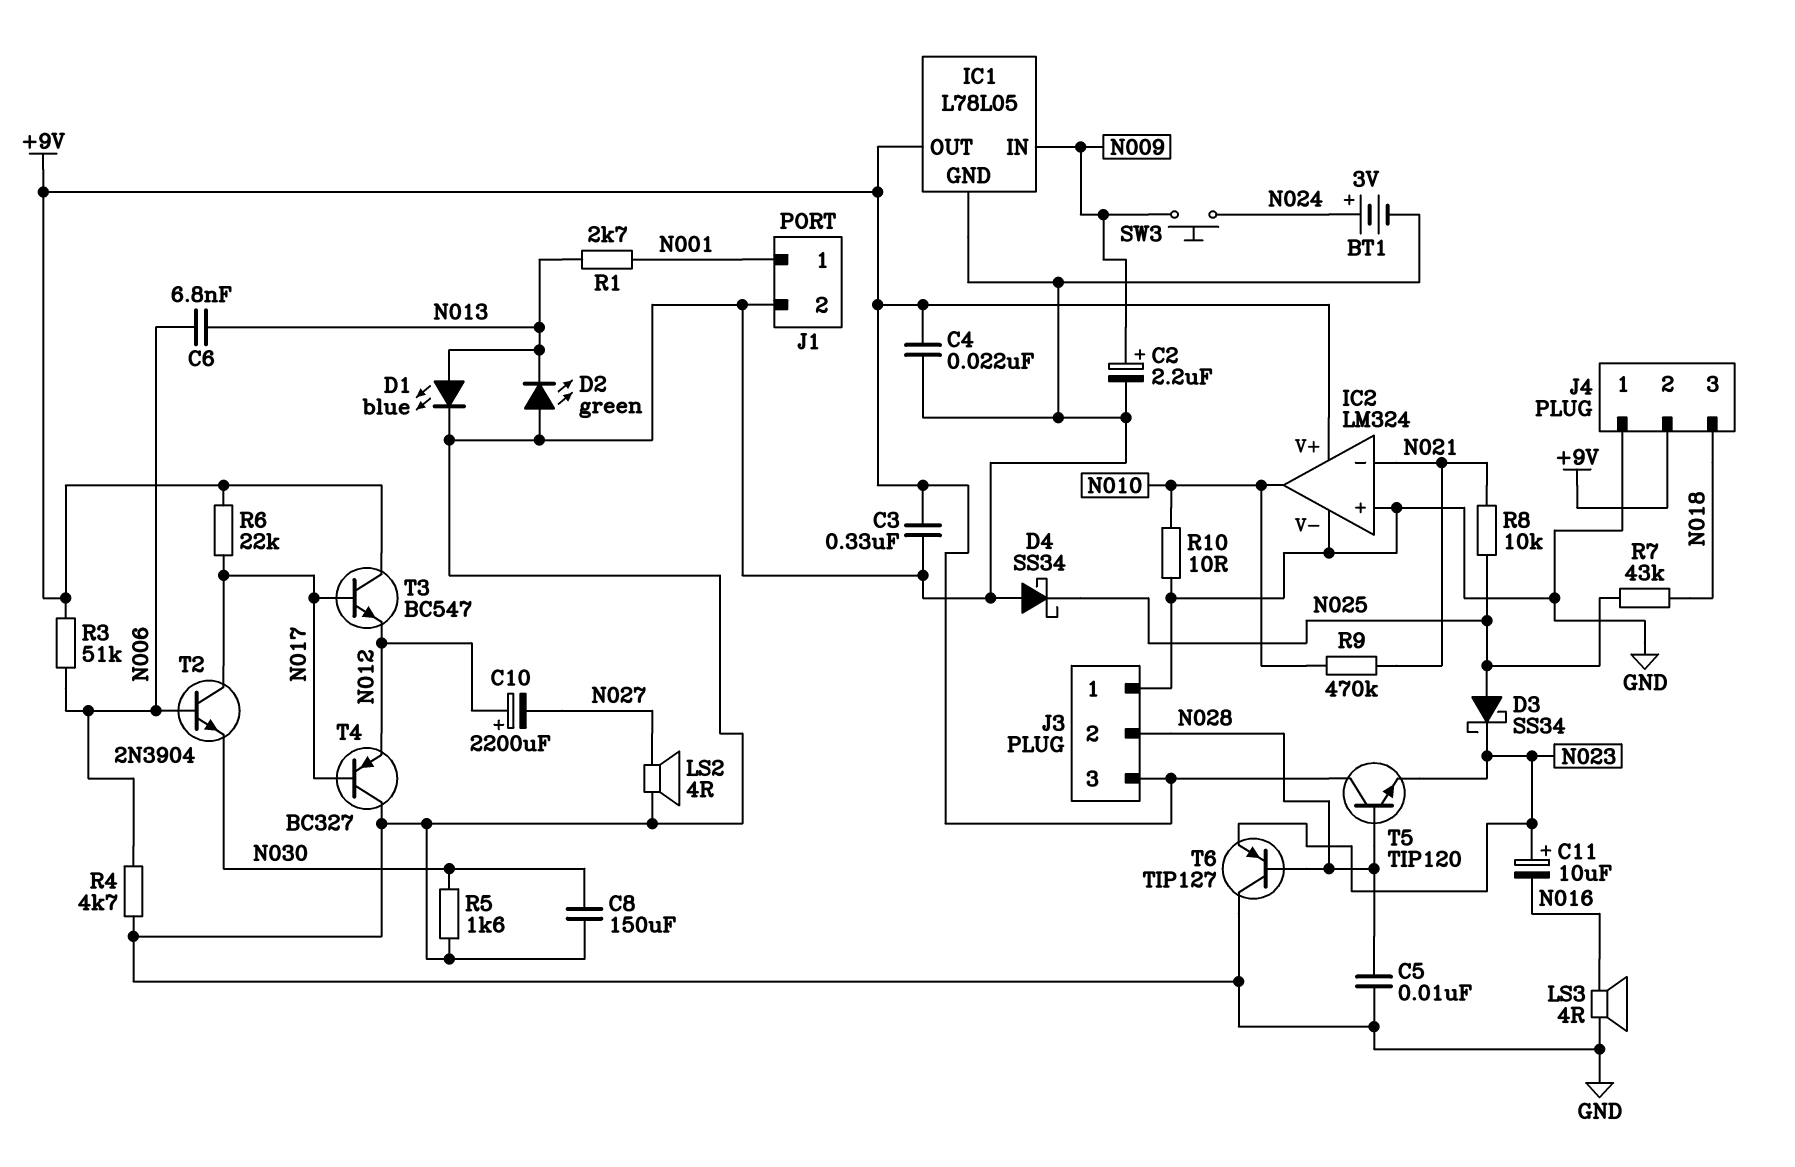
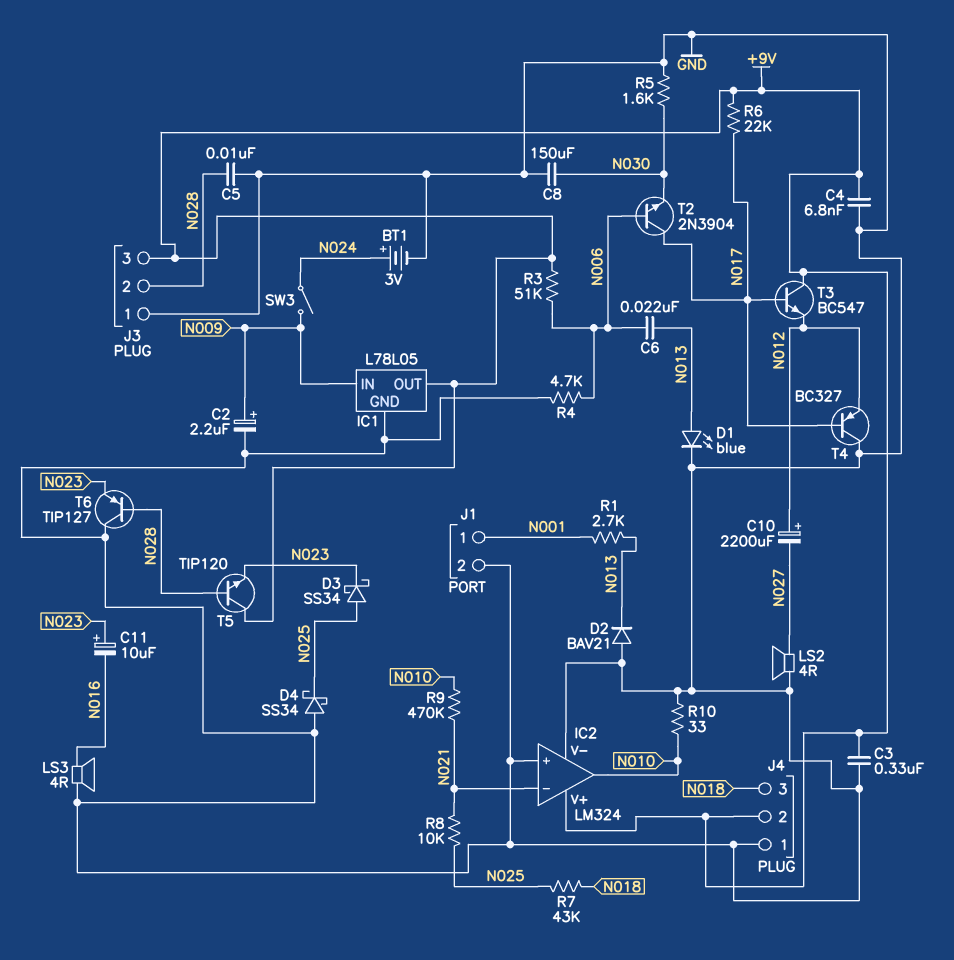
C4: 22nF (+9V, GND) -> 6.8nF (+9V, GND)
C6: 6.8nF (N006, N013) -> 22nF (N006, N013)
D2: LED green (A GND, K N013) -> diode BAV21 (A GND, K N013)
R10: 10 (GND, N010) -> 33 (GND, N010)
SW3: button (N009, N024) -> switch (N009, N024)

